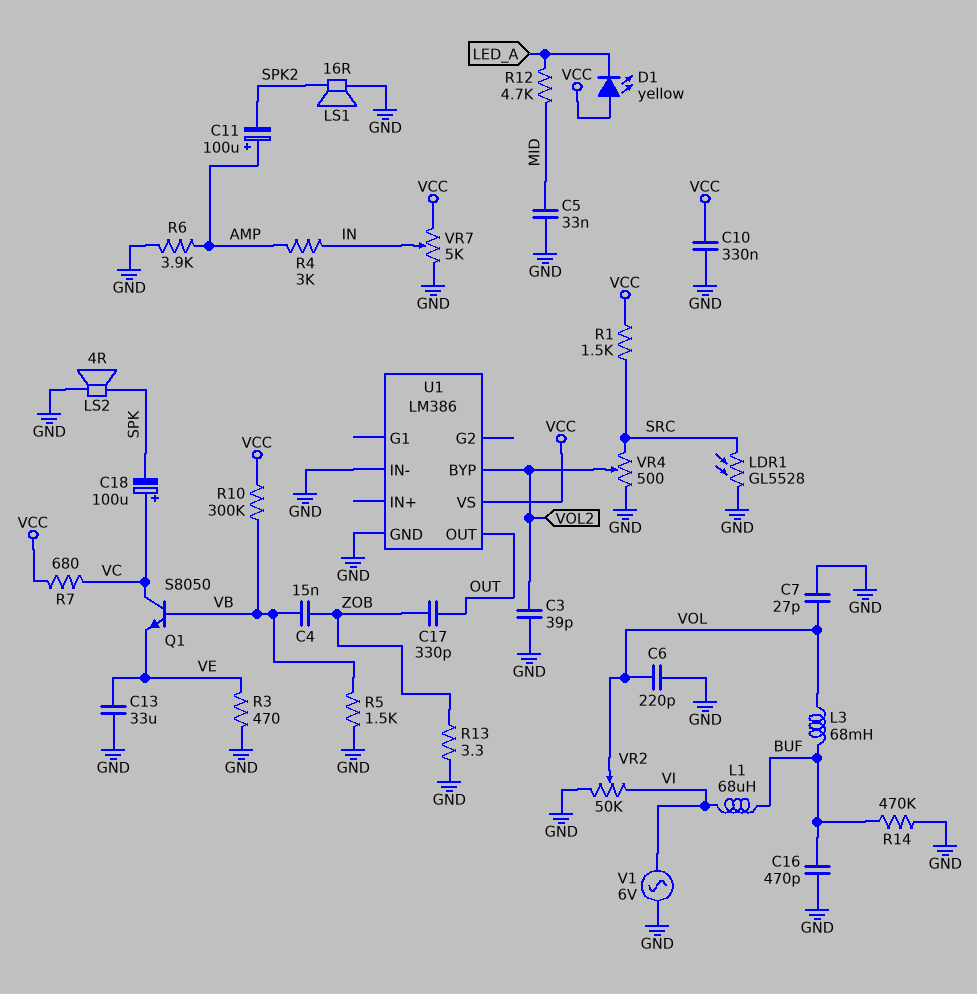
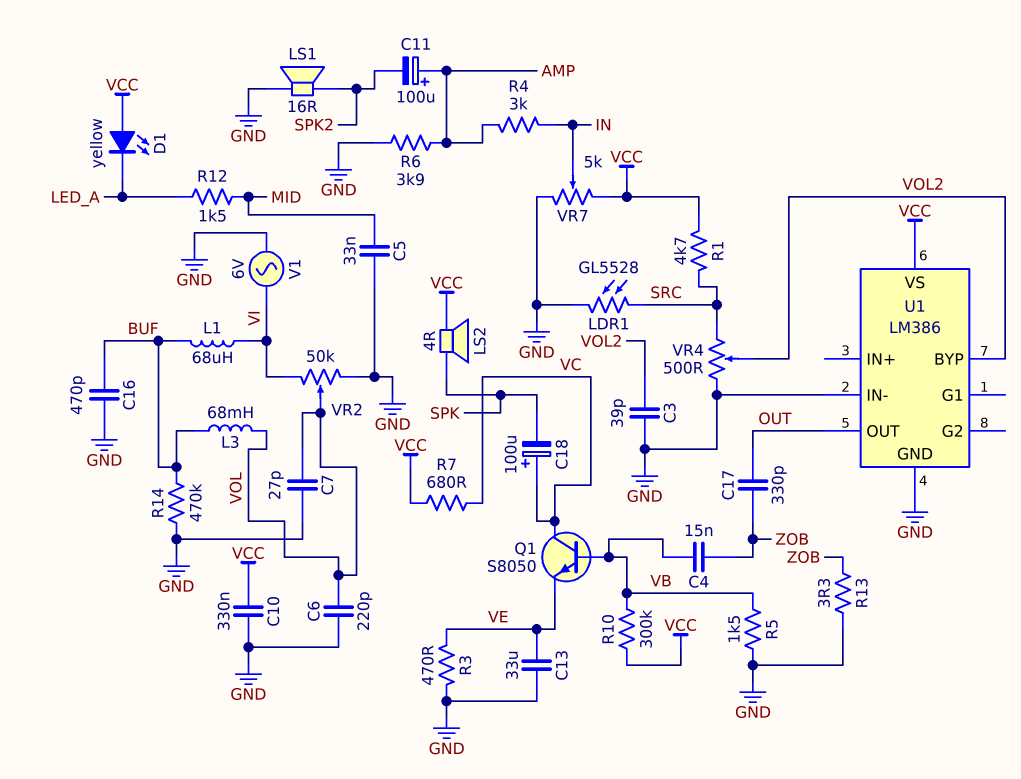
LS2: speaker 4R (GND, SPK) -> speaker 4R (SPK, VCC)
R1: 1.5k (SRC, VCC) -> 4.7k (SRC, VCC)
R12: 4.7k (LED_A, MID) -> 1.5k (LED_A, MID)

